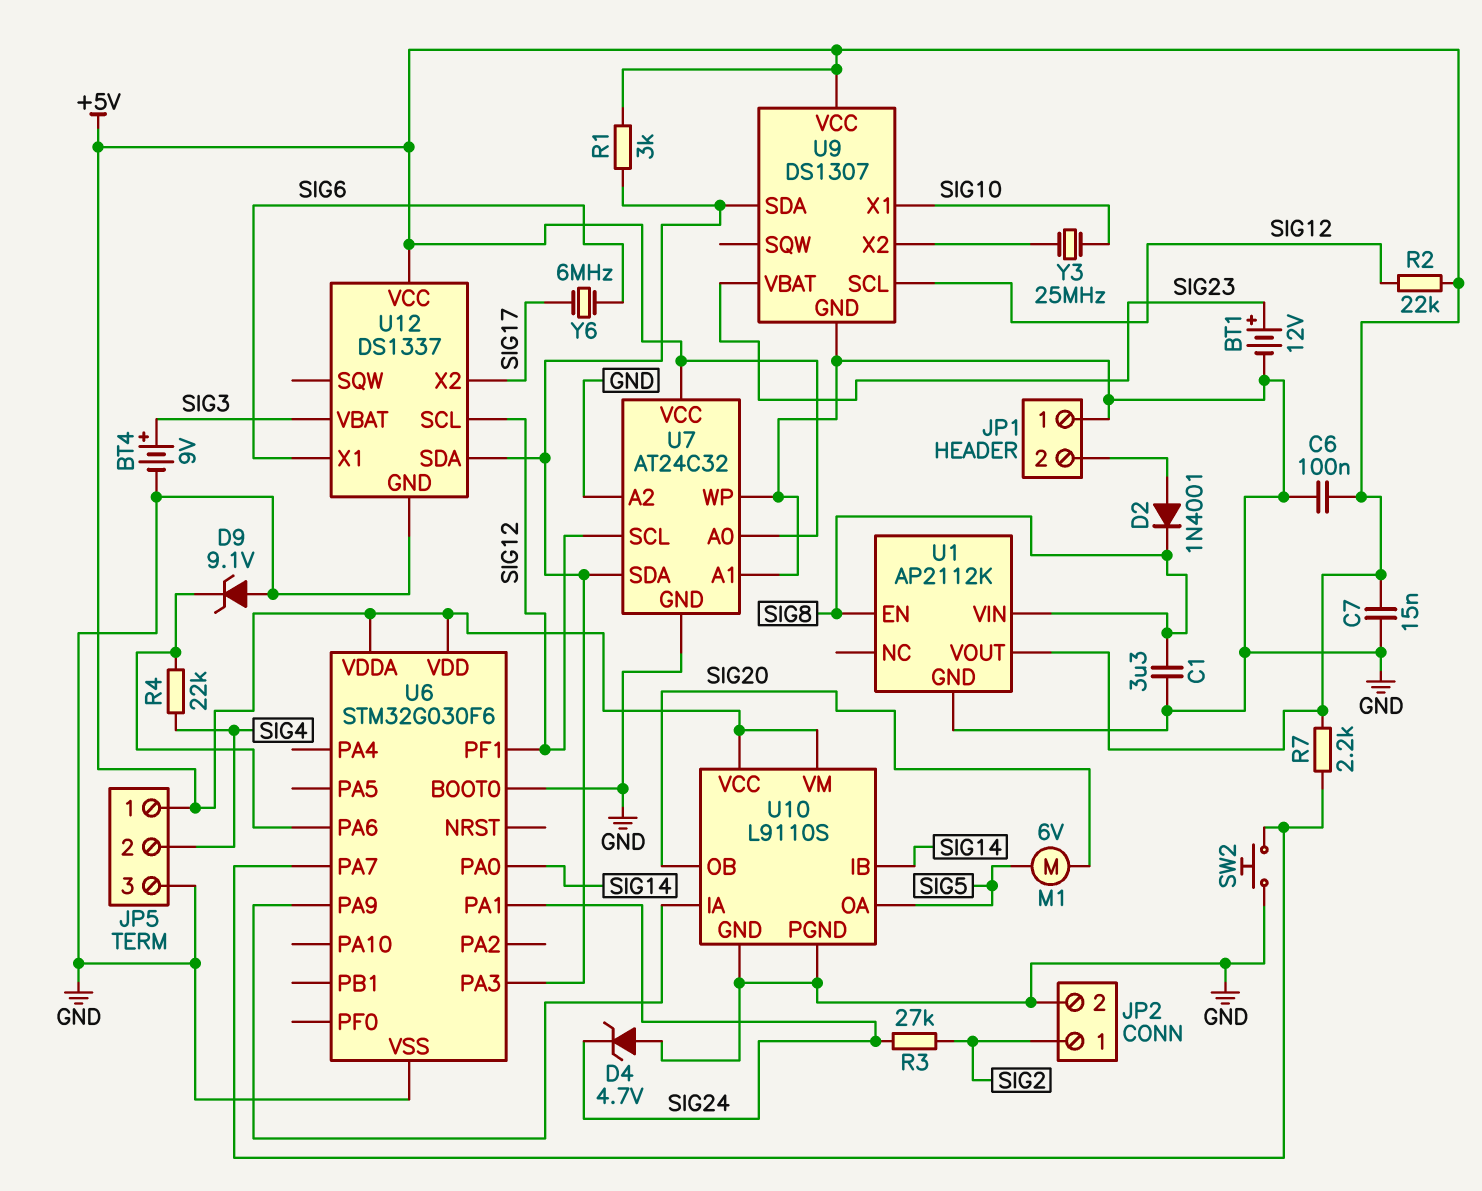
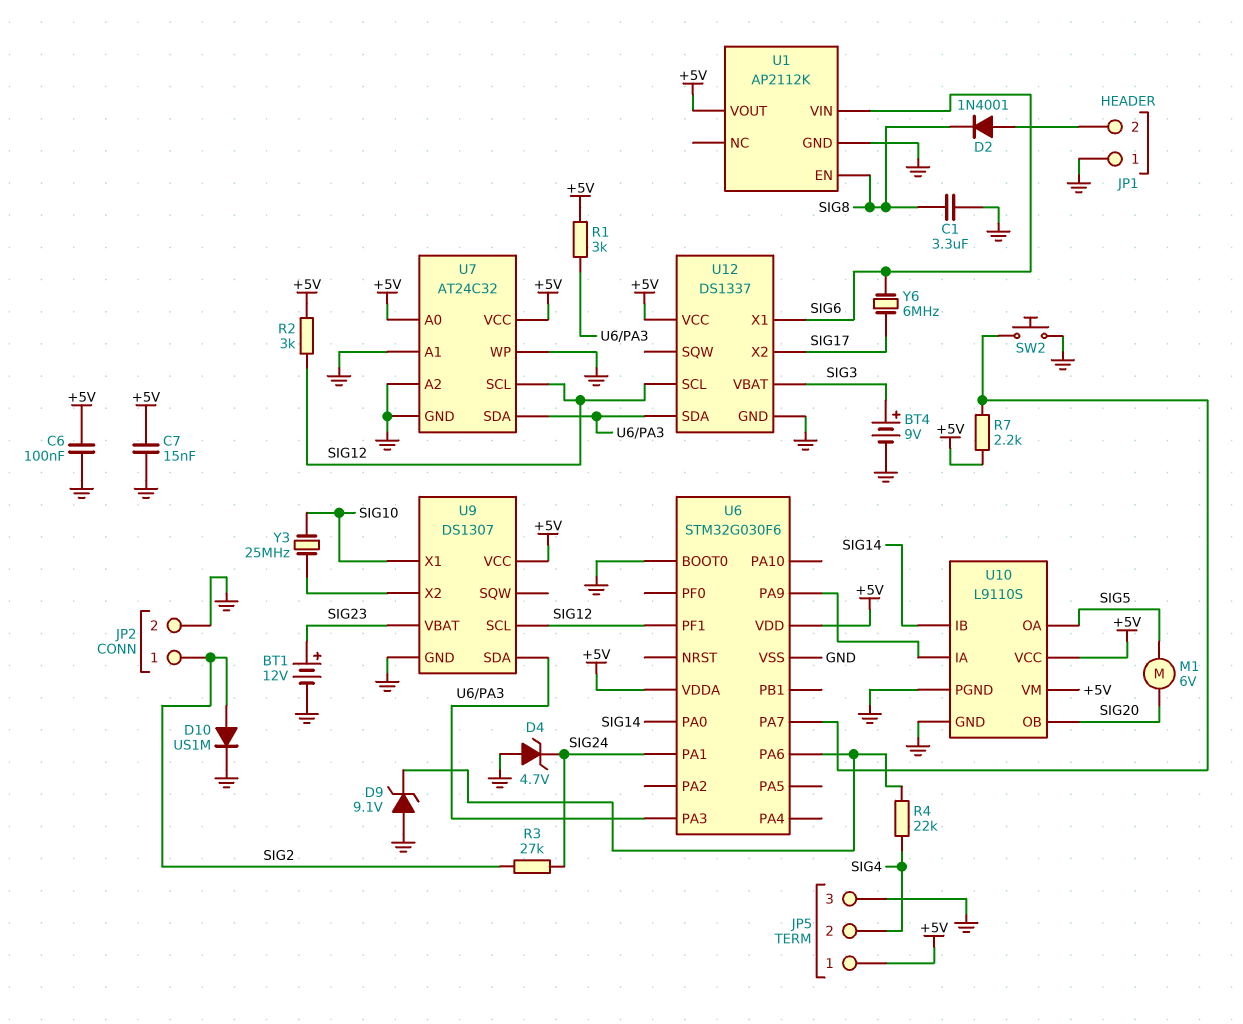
D10: none -> diode US1M (A SIG2, K GND)
R2: 22k (+5V, SIG12) -> 3k (+5V, SIG12)
U1 pin VIN: SIG8 -> SIG6

